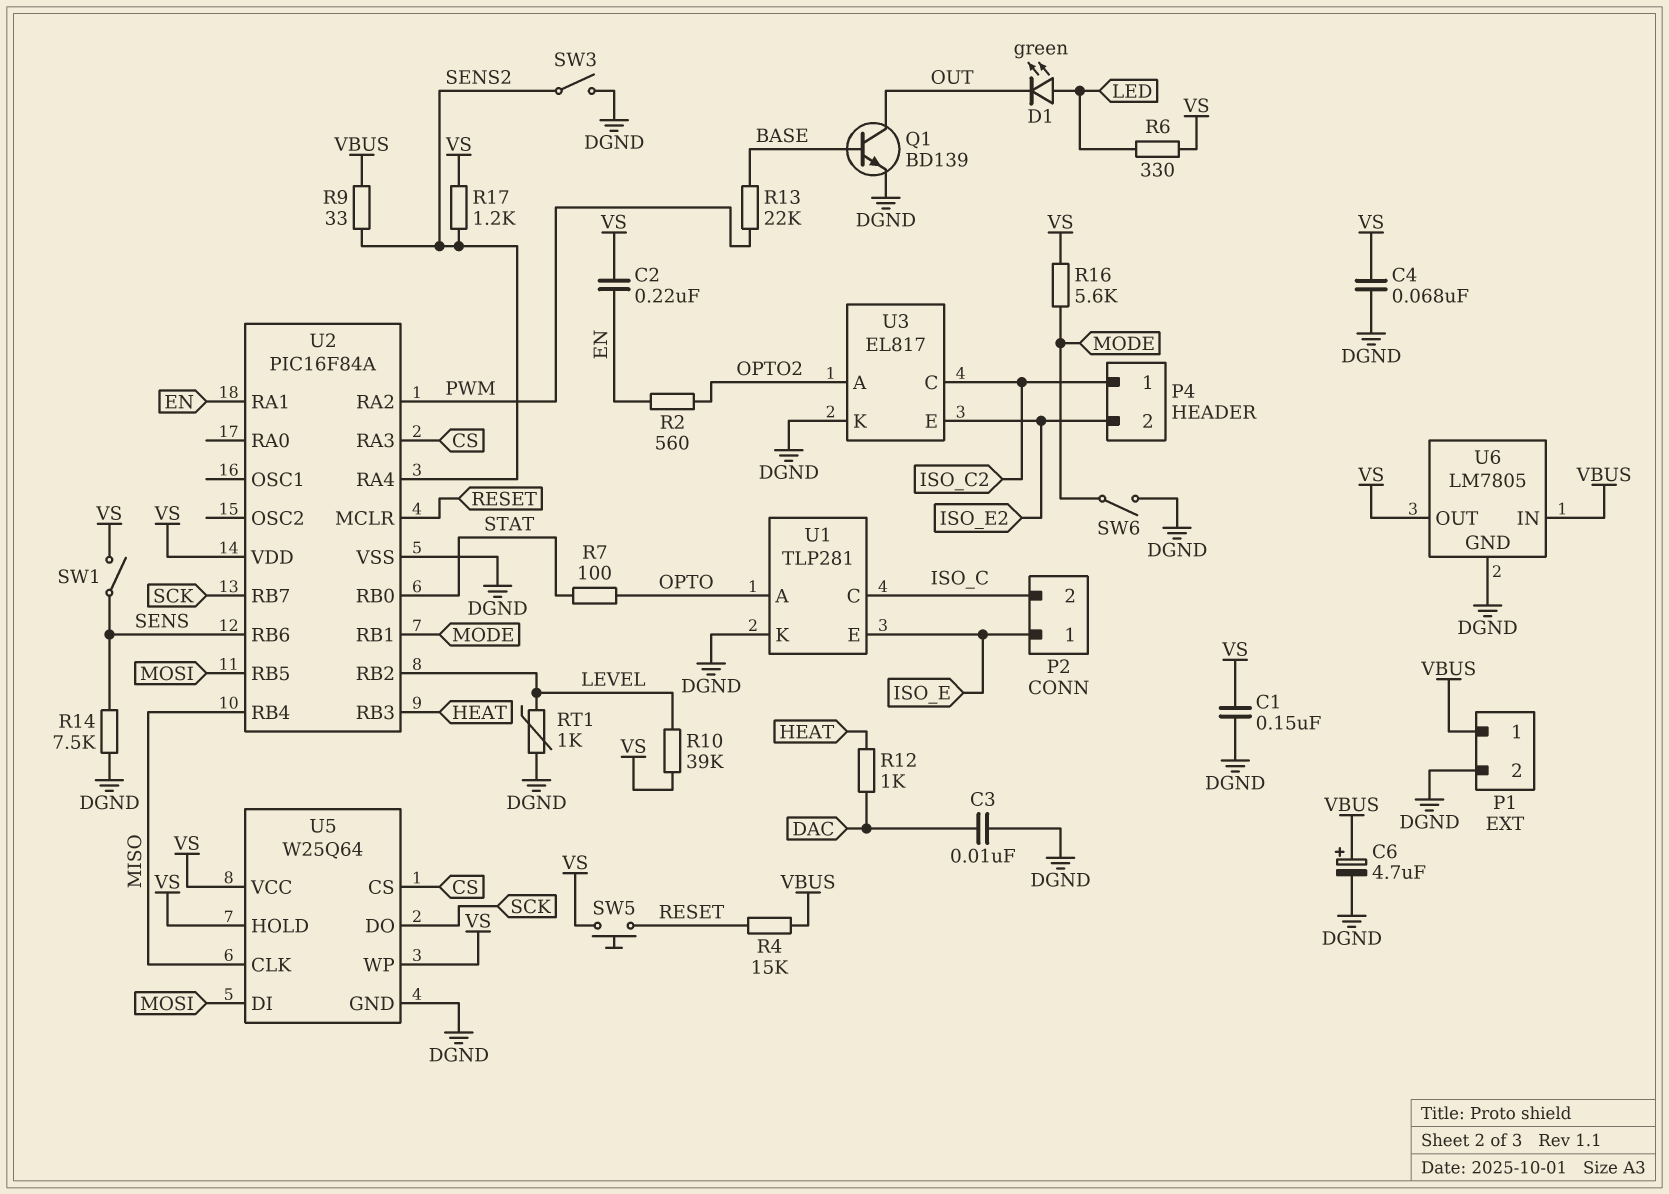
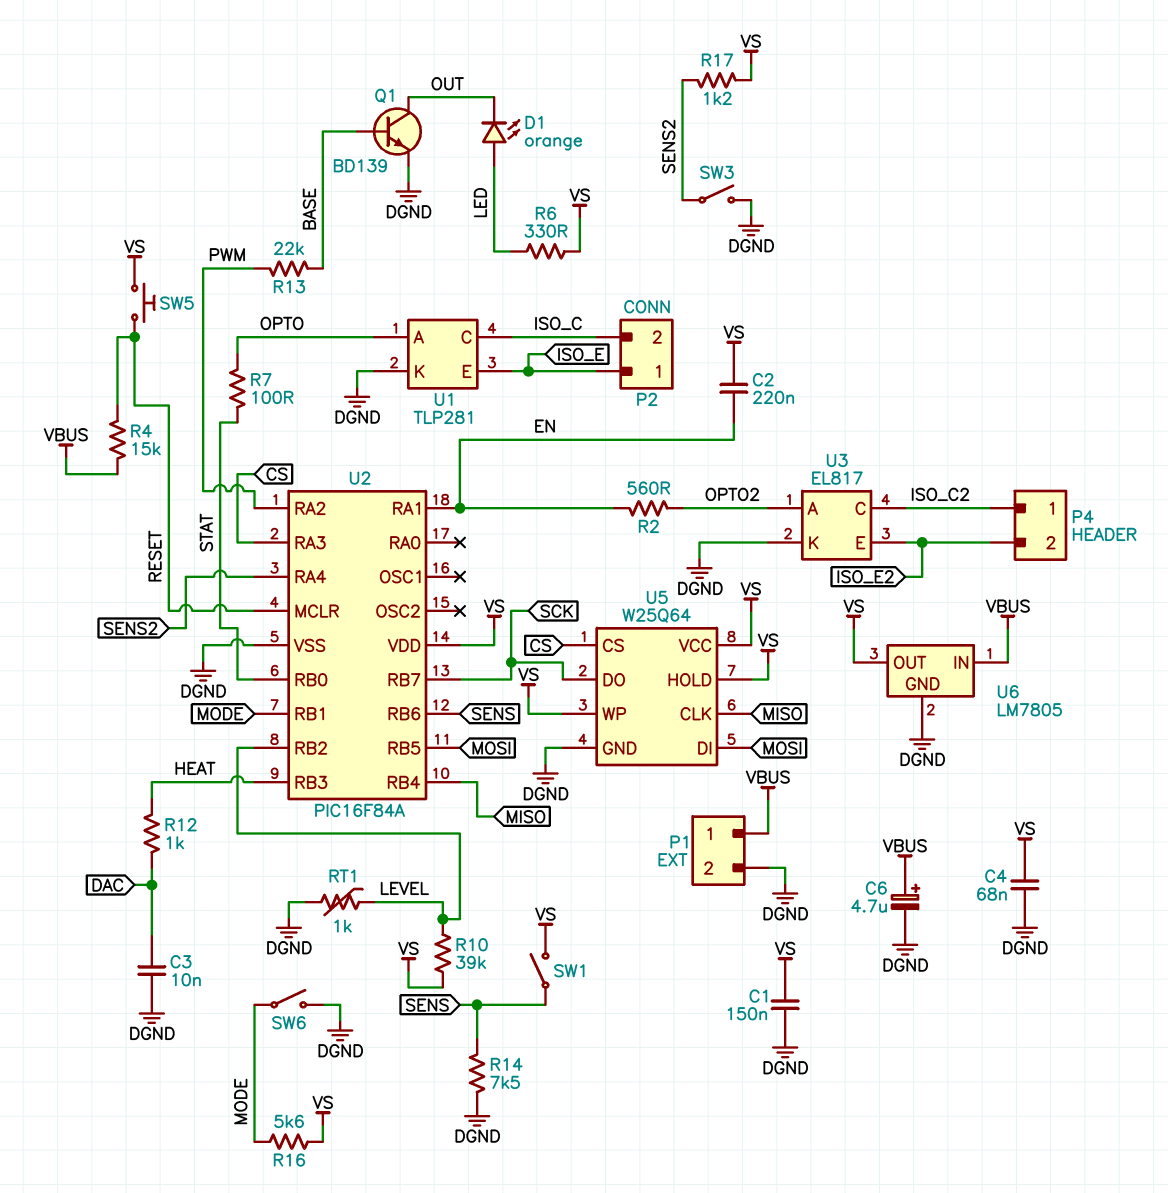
D1: LED green (A LED, K OUT) -> LED orange (A LED, K OUT)
R9: 33 (SENS2, VBUS) -> none

